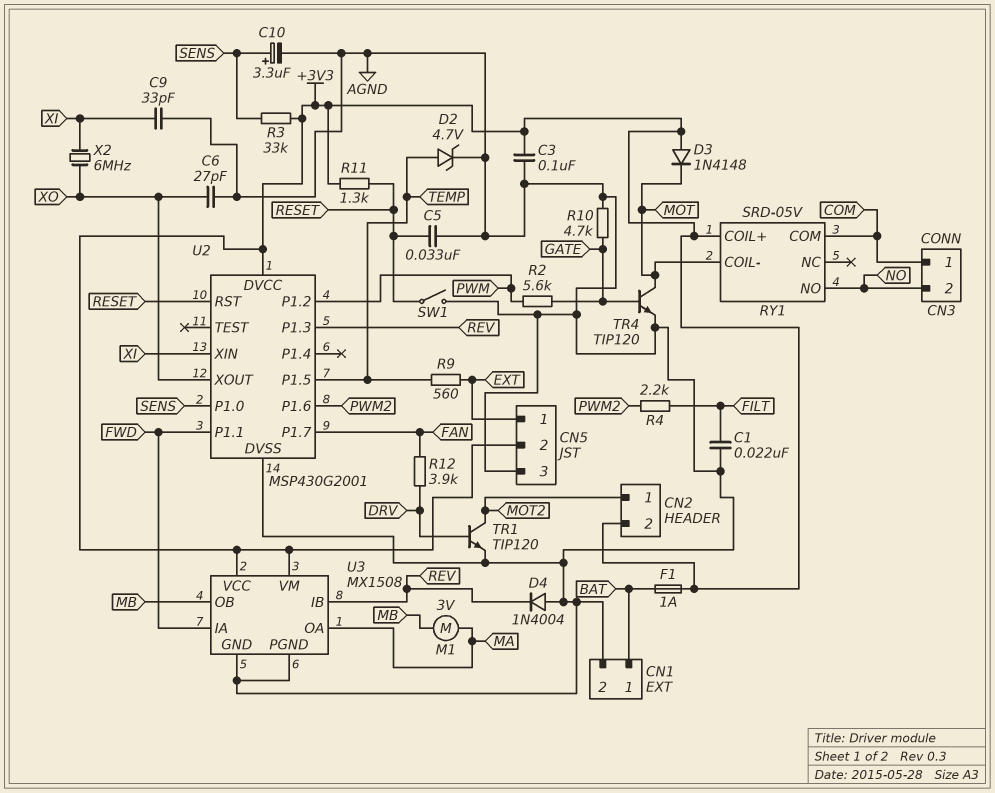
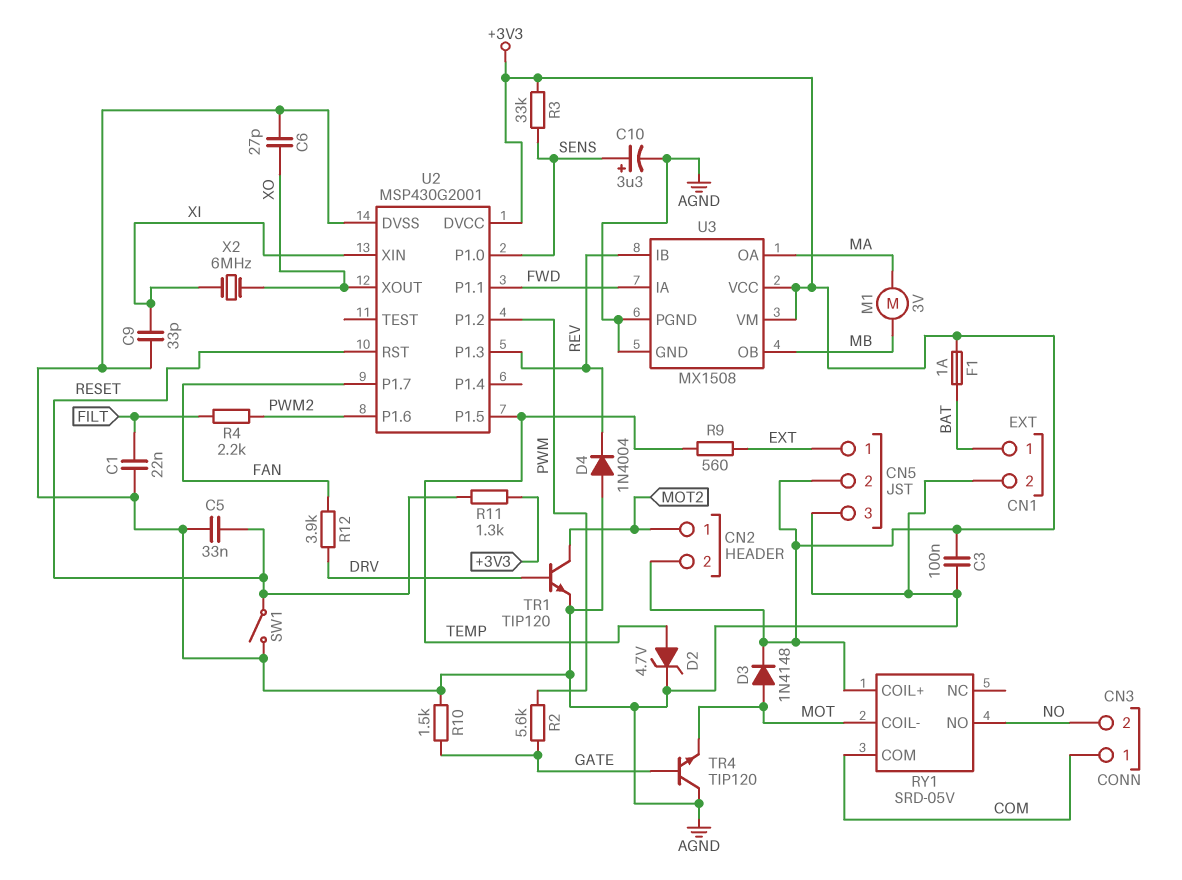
D3: diode 1N4148 (A +3V3, K MOT) -> diode 1N4148 (A MOT, K +3V3)
R10: 4.7k (AGND, GATE) -> 1.5k (AGND, GATE)
TR4: NPN TIP120 (B GATE, C MOT, E AGND) -> NPN TIP120 (B GATE, C AGND, E MOT)

